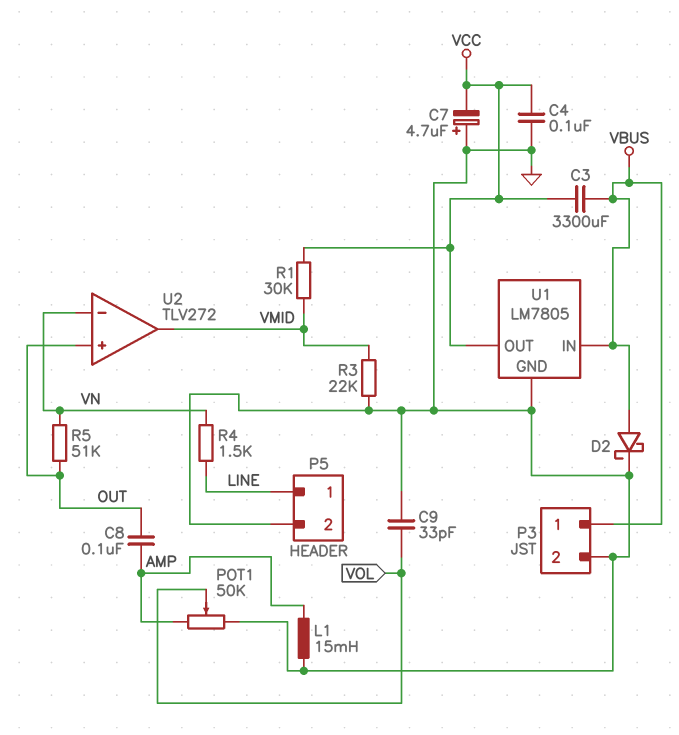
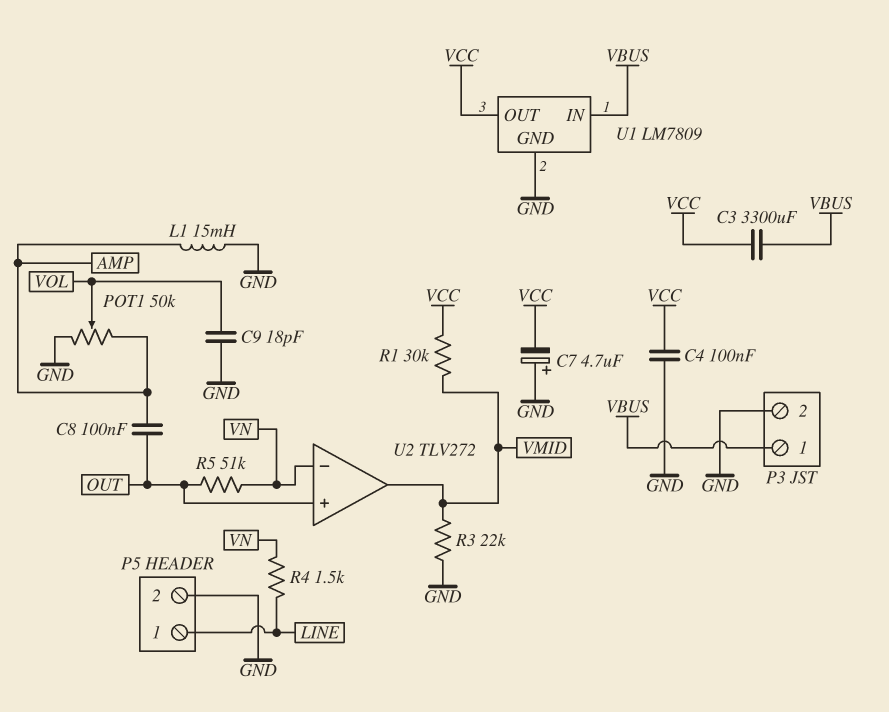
C9: 33pF (GND, VOL) -> 18pF (GND, VOL)
D2: schottky (A VBUS, K GND) -> none
U1: LM7805 -> LM7809

